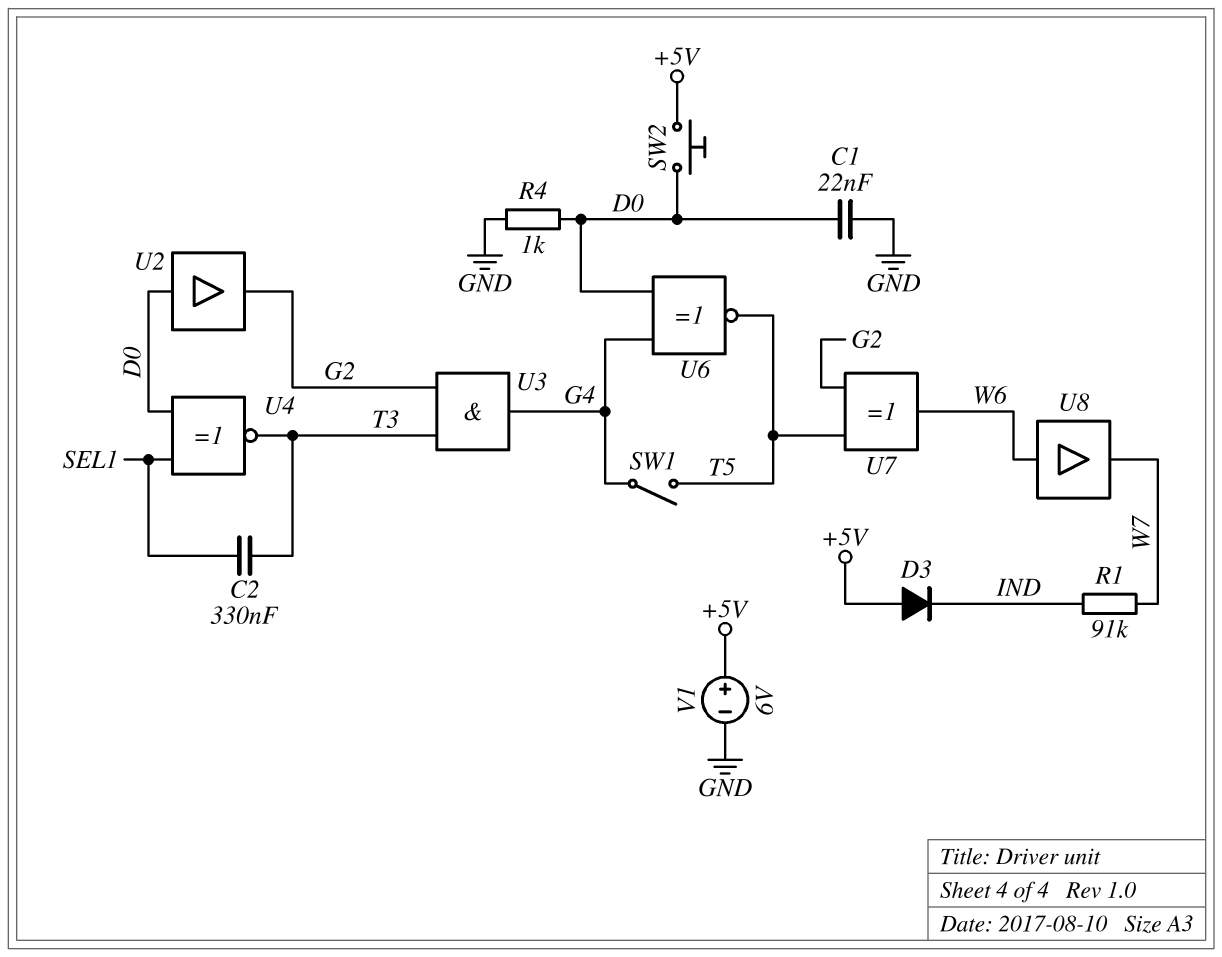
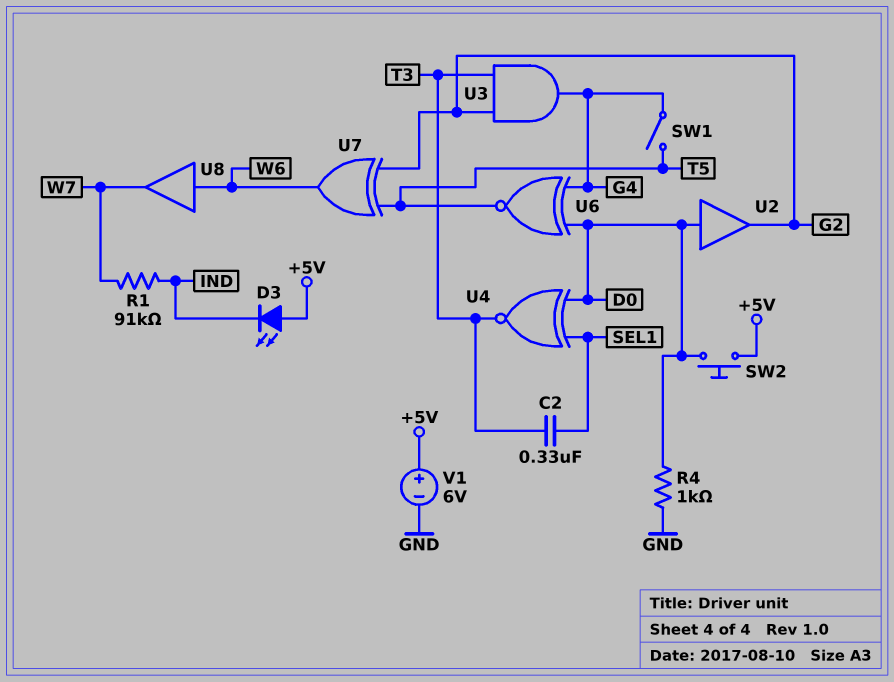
C1: 22nF (D0, GND) -> none
D3: diode (A +5V, K IND) -> LED (A +5V, K IND)

